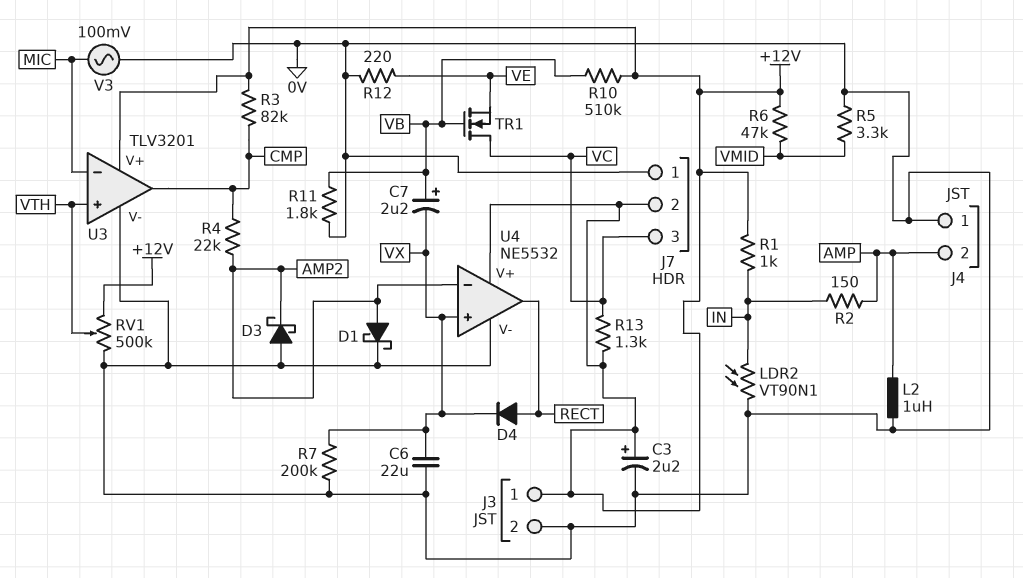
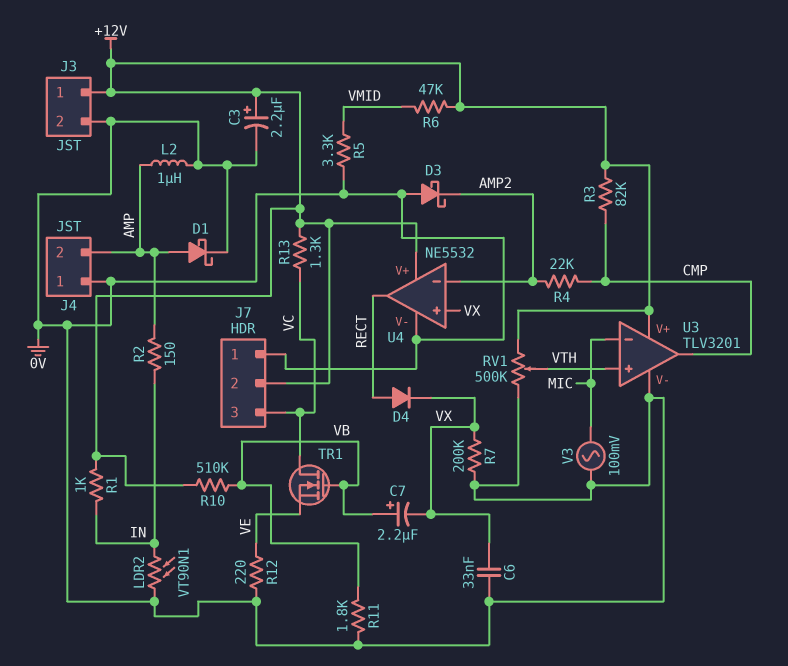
C6: 22uF (0V, VX) -> 33nF (0V, VX)
D1: schottky (A AMP2, K 0V) -> schottky (A AMP, K 0V)

